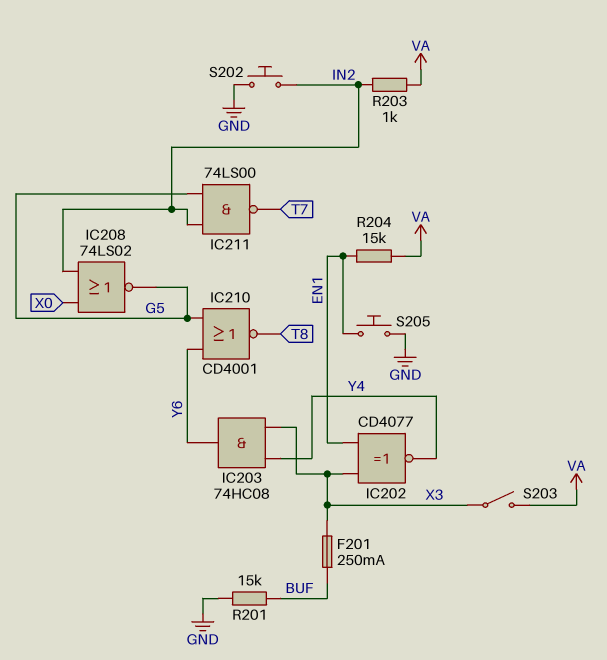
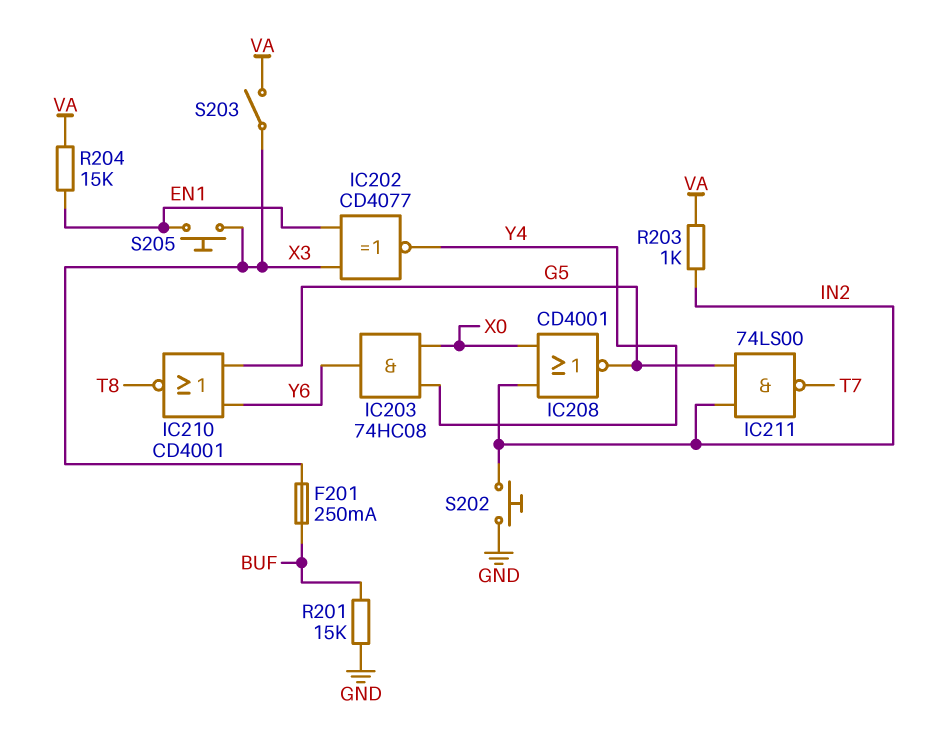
IC203: AND 74HC08 (in X3, in Y4, out Y6) -> AND 74HC08 (in X0, in Y4, out Y6)
IC208: NOR 74LS02 (in IN2, in X0, out G5) -> NOR CD4001 (in IN2, in X0, out G5)
S205: button (EN1, GND) -> button (EN1, X3)

